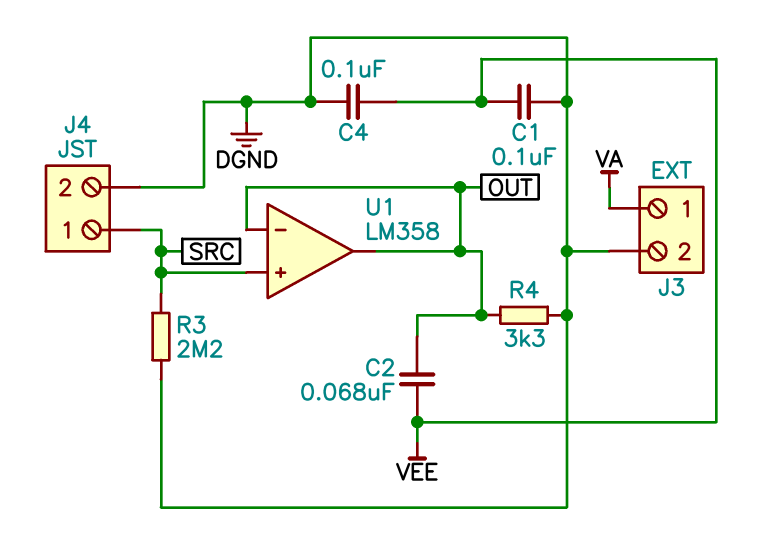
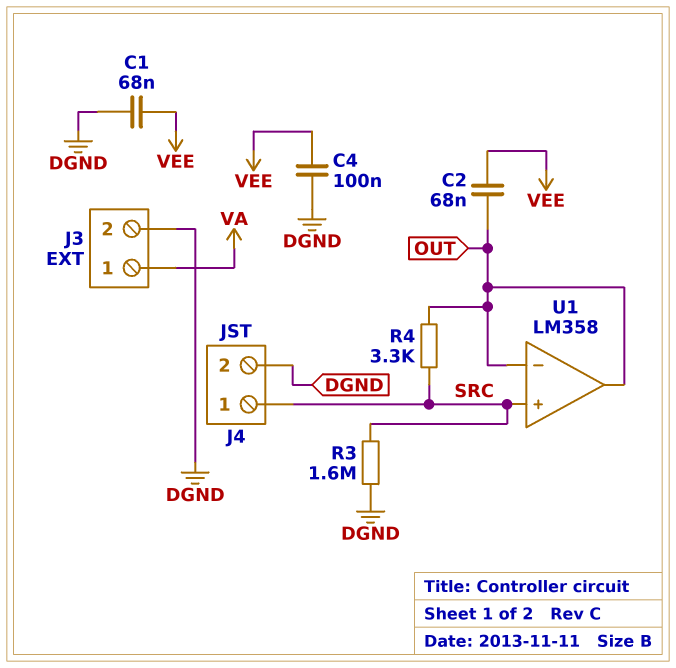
C1: 100nF (DGND, VEE) -> 68nF (DGND, VEE)
R3: 2.2M (DGND, SRC) -> 1.6M (DGND, SRC)
R4: 3.3k (DGND, OUT) -> 3.3k (OUT, SRC)

